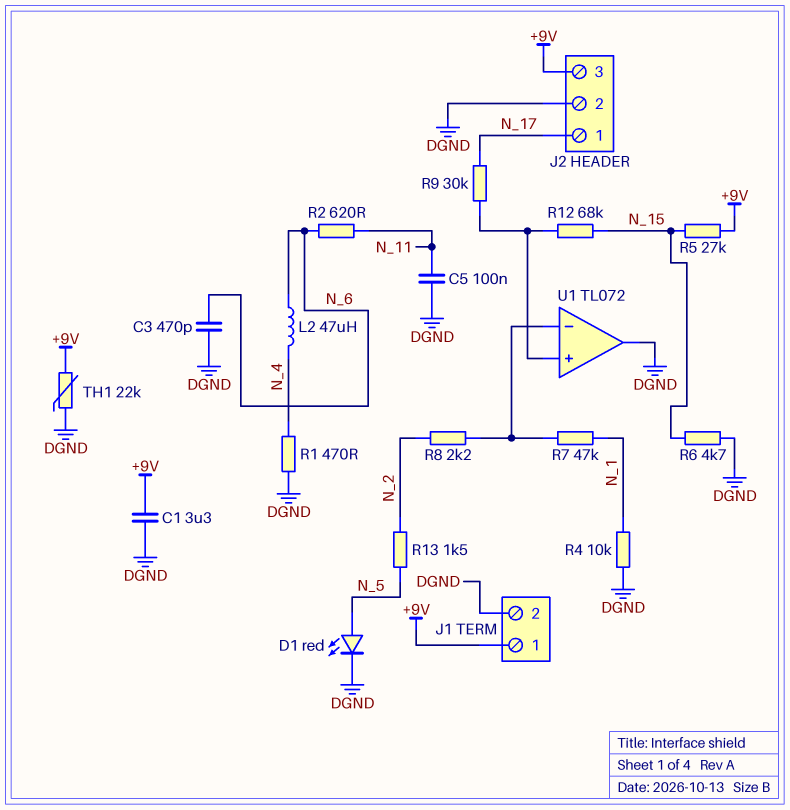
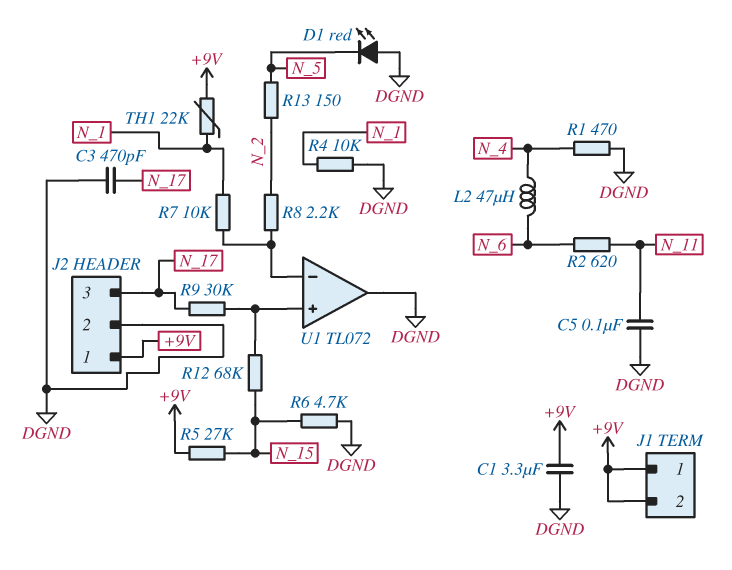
C3: 470pF (DGND, N_6) -> 470pF (DGND, N_17)
D1: LED red (A N_5, K DGND) -> LED red (A DGND, K N_5)
J1 pin 2: DGND -> +9V
J2 pin 1: N_17 -> +9V
J2 pin 3: +9V -> N_17
R7: 47k (N_1, U1/in-) -> 10k (N_1, U1/in-)
R13: 1.5k (N_2, N_5) -> 150 (N_2, N_5)
TH1: 22k (+9V, DGND) -> 22k (+9V, N_1)

